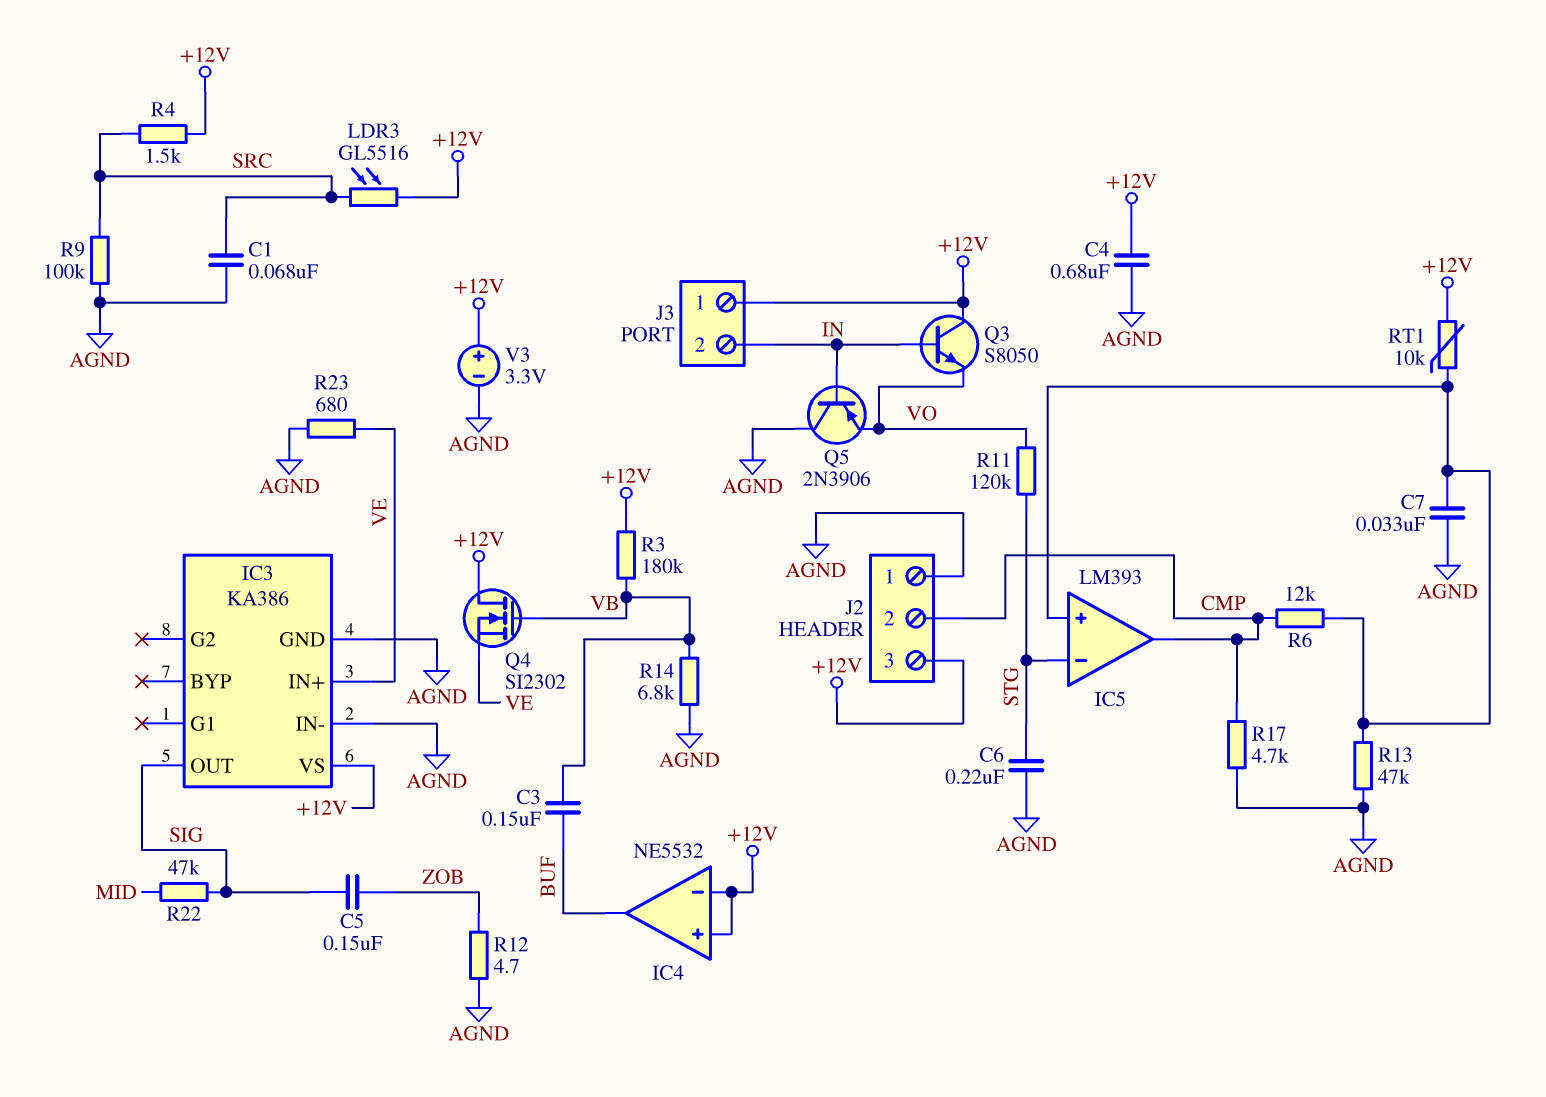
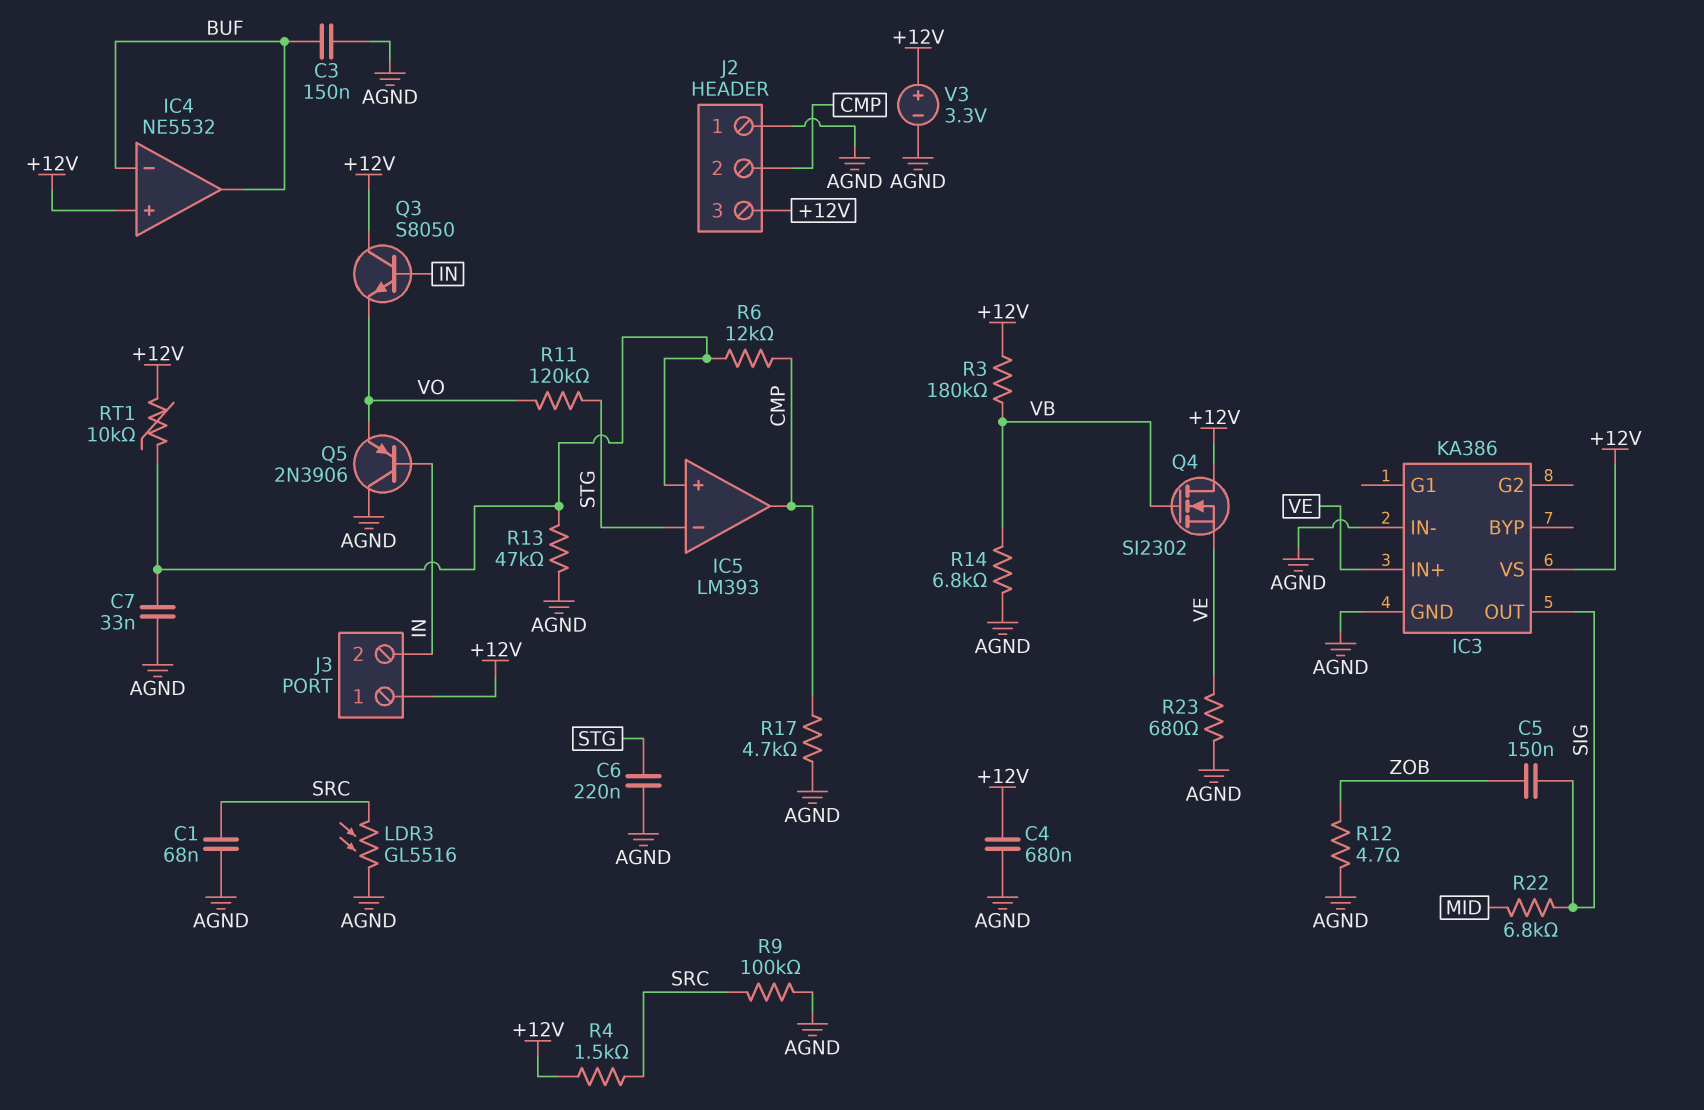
C3: 150nF (BUF, VB) -> 150nF (AGND, BUF)
IC4 pin in-: +12V -> BUF
LDR3: GL5516 (+12V, SRC) -> GL5516 (AGND, SRC)
R22: 47k (MID, SIG) -> 6.8k (MID, SIG)

